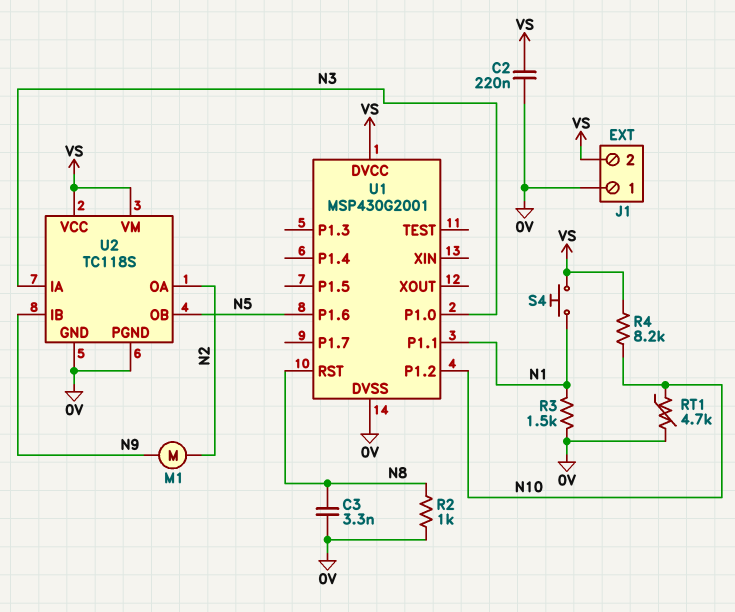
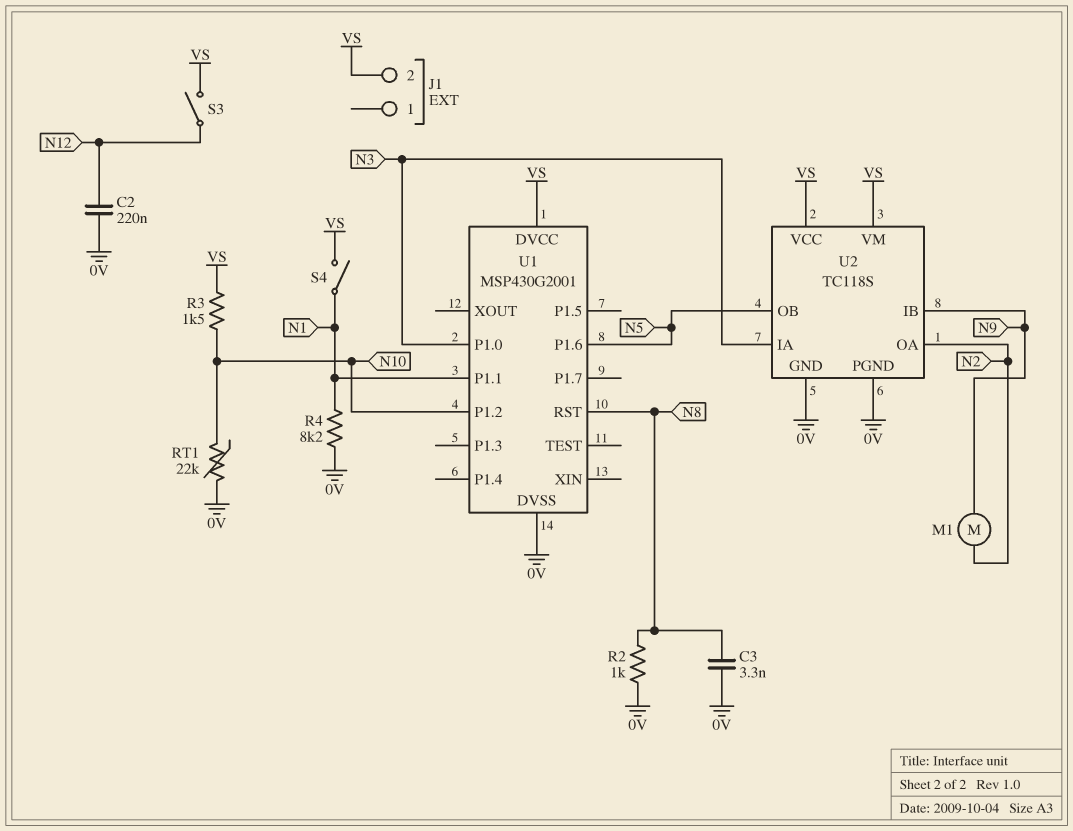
C2: 220nF (0V, VS) -> 220nF (0V, N12)
J1 pin 1: 0V -> none
R3: 1.5k (0V, N1) -> 1.5k (N10, VS)
R4: 8.2k (N10, VS) -> 8.2k (0V, N1)
RT1: 4.7k (0V, N10) -> 22k (0V, N10)
S3: none -> switch (N12, VS)
S4: button (N1, VS) -> switch (N1, VS)

